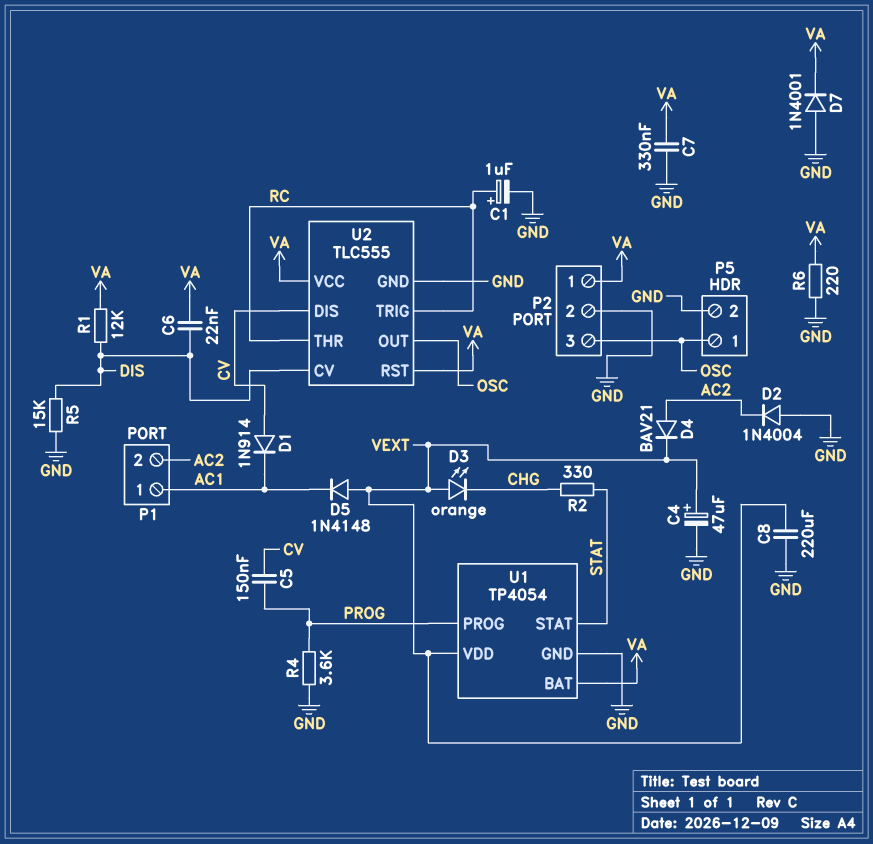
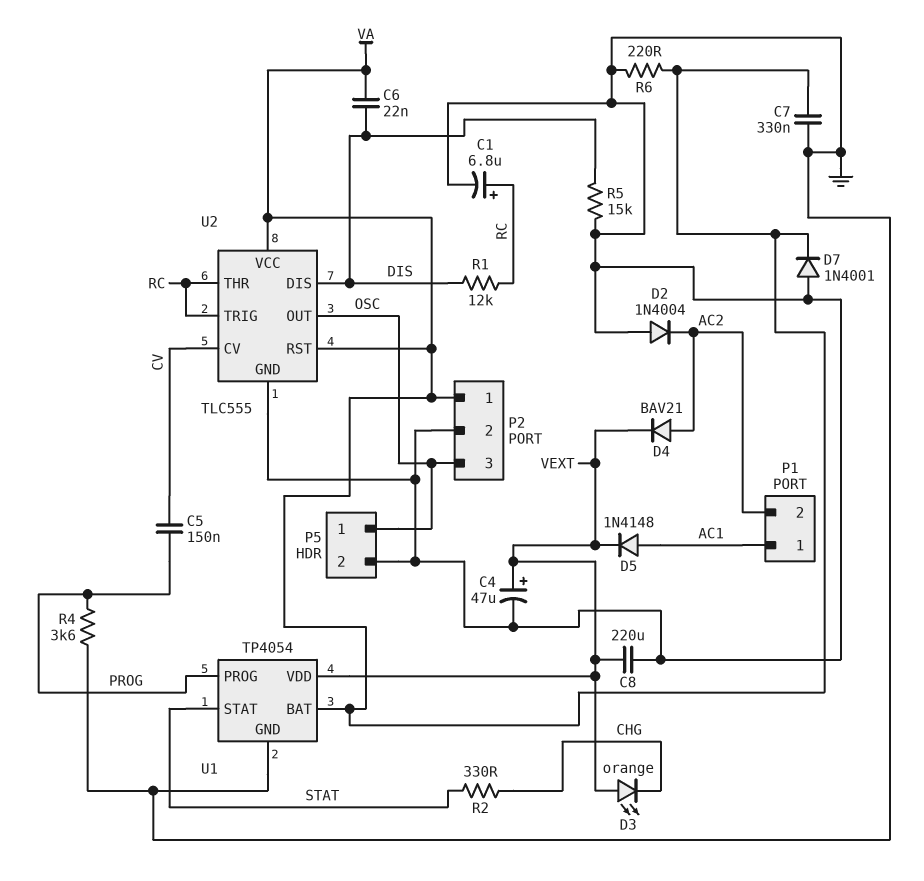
C1: 1uF (plus RC, minus GND) -> 6.8uF (plus RC, minus GND)
D1: diode 1N914 (A CV, K AC1) -> none
D5: diode 1N4148 (A VEXT, K AC1) -> diode 1N4148 (A AC1, K VEXT)
R1: 12k (DIS, VA) -> 12k (DIS, RC)
U2 pin CV: DIS -> CV
U2 pin DIS: CV -> DIS

